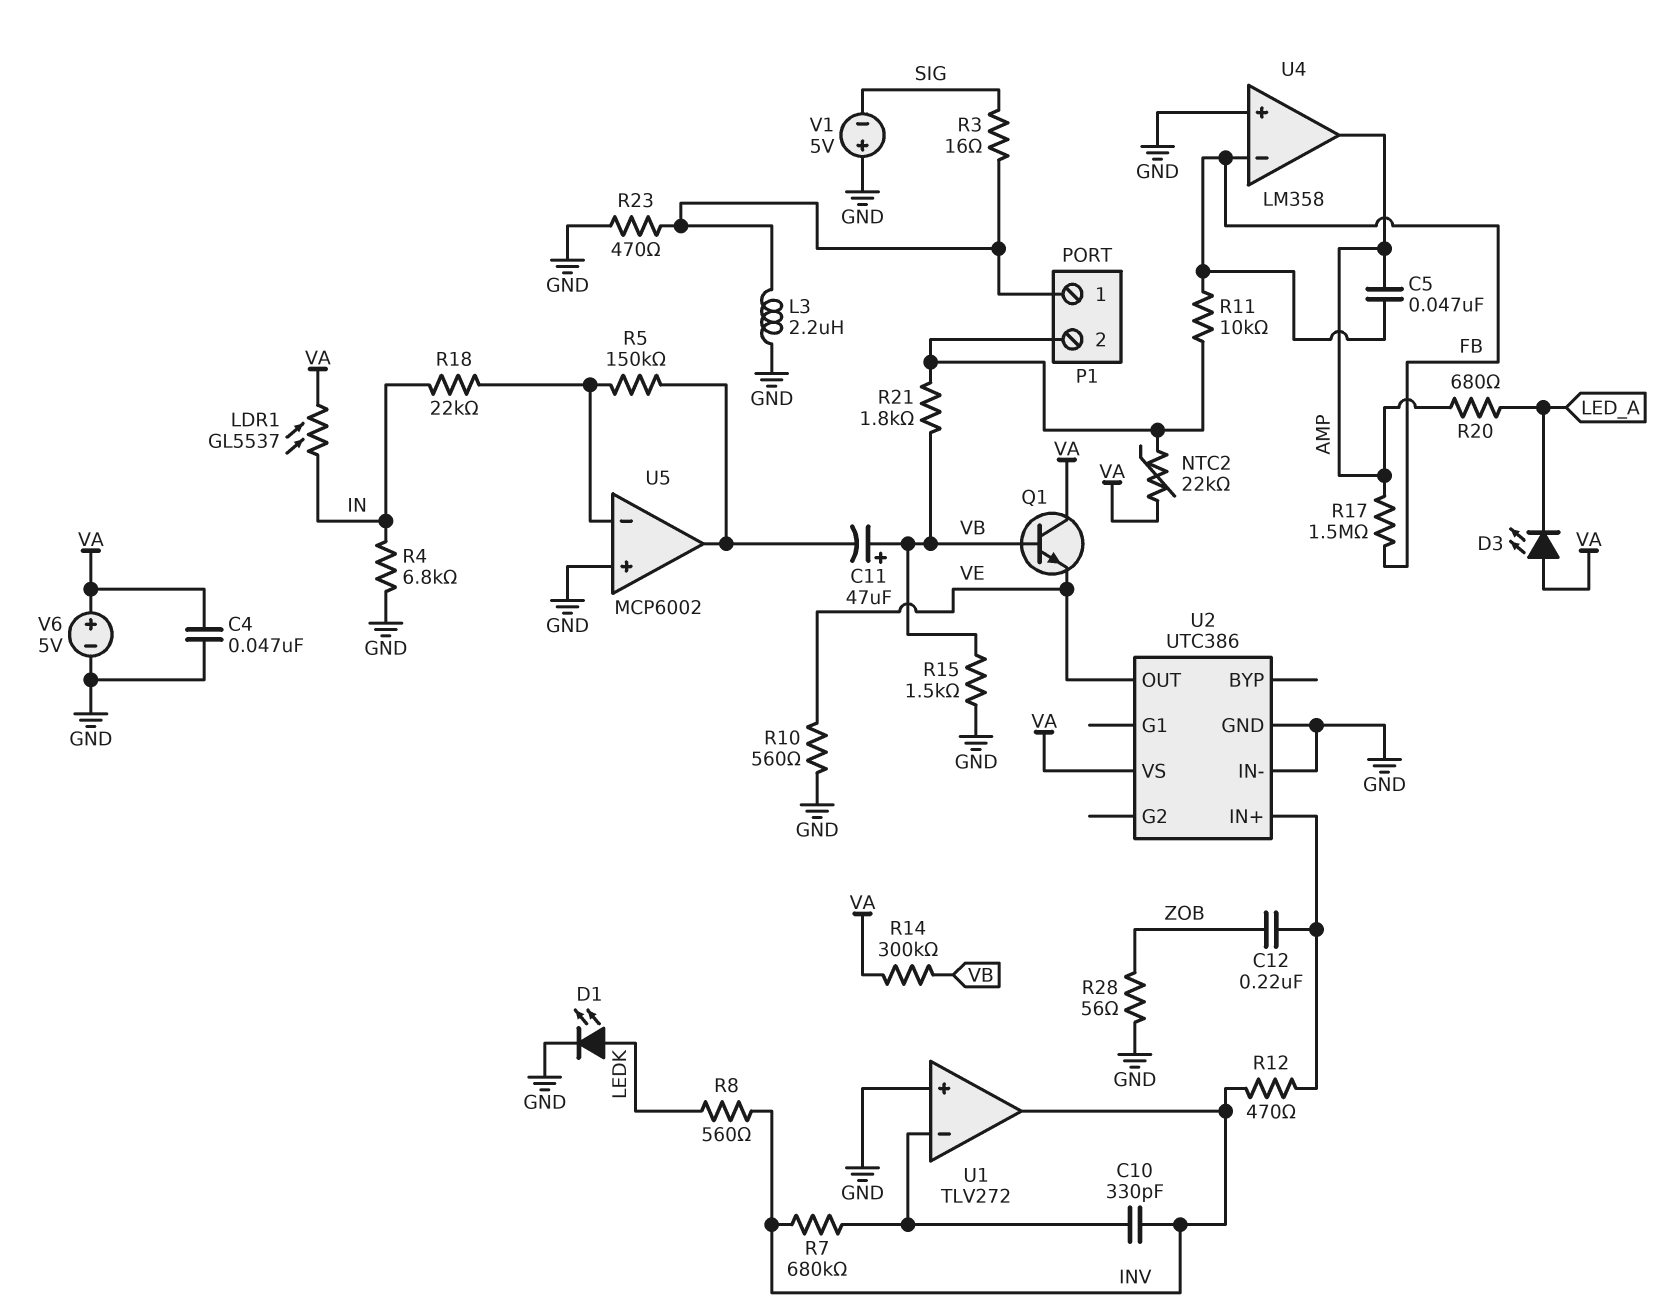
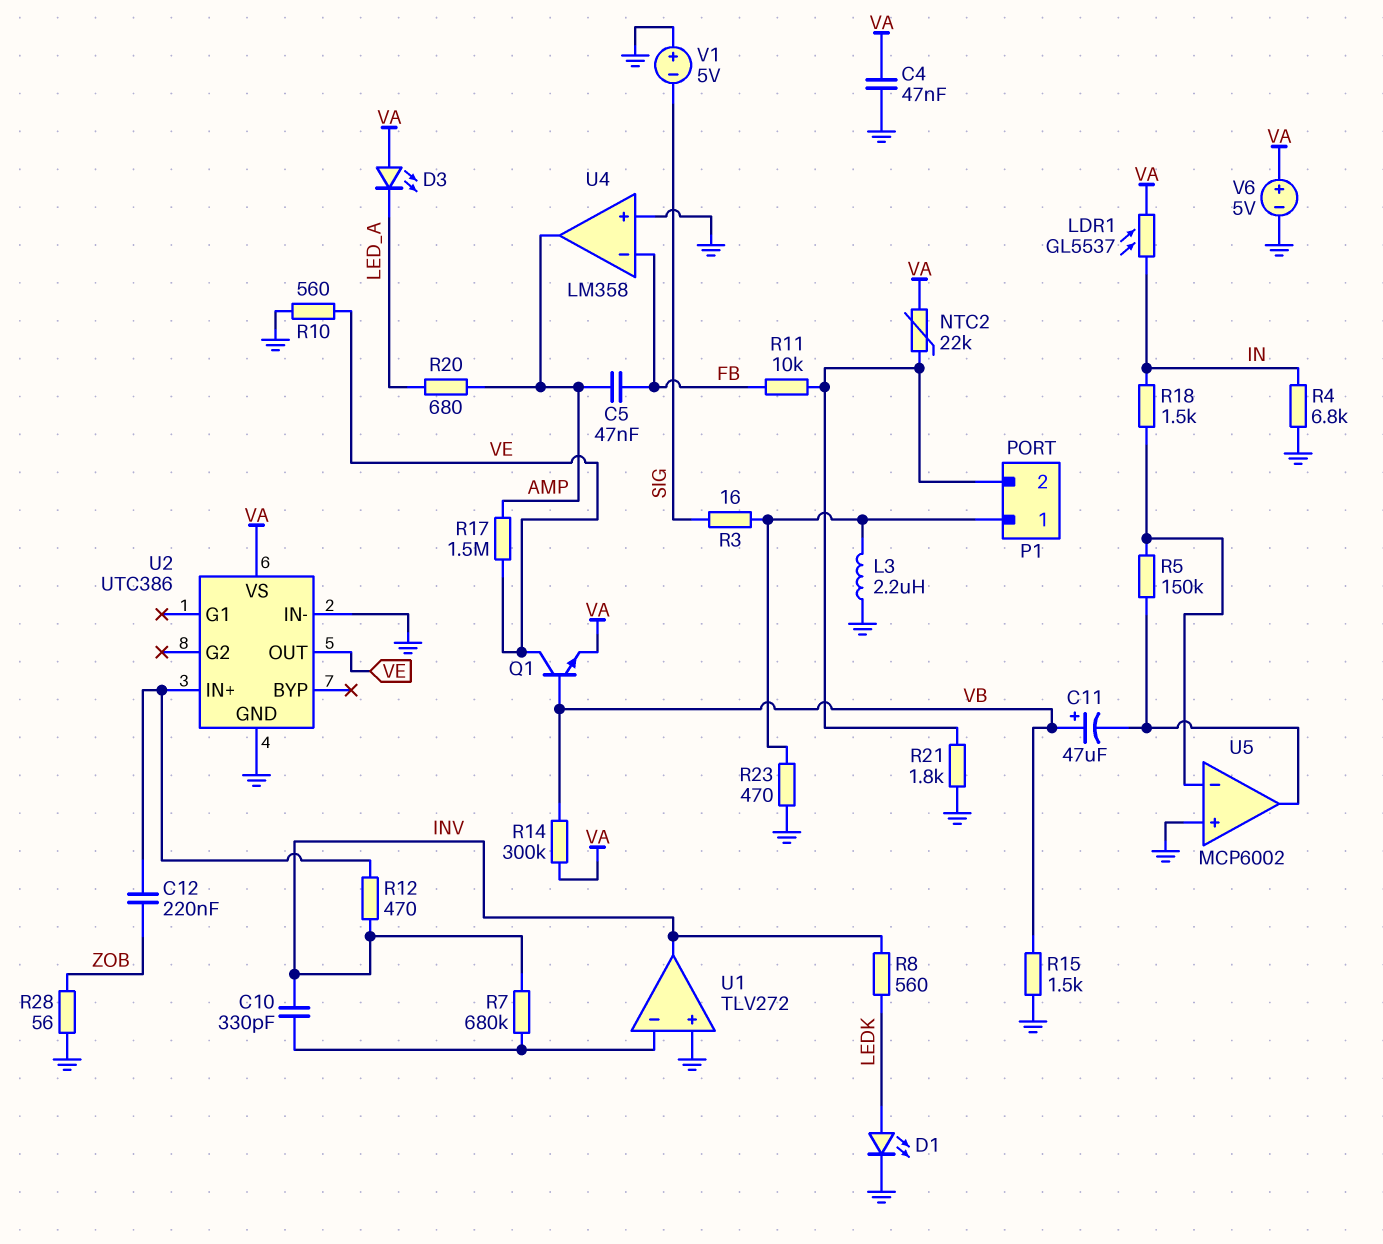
Q1: NPN (B VB, C VA, E VE) -> NPN (B VB, C VE, E VA)
R17: 1.5M (AMP, FB) -> 1.5M (AMP, VE)
R18: 22k (IN, U5/in-) -> 1.5k (IN, U5/in-)
R21: 1.8k (P1/2, VB) -> 1.8k (GND, P1/2)

